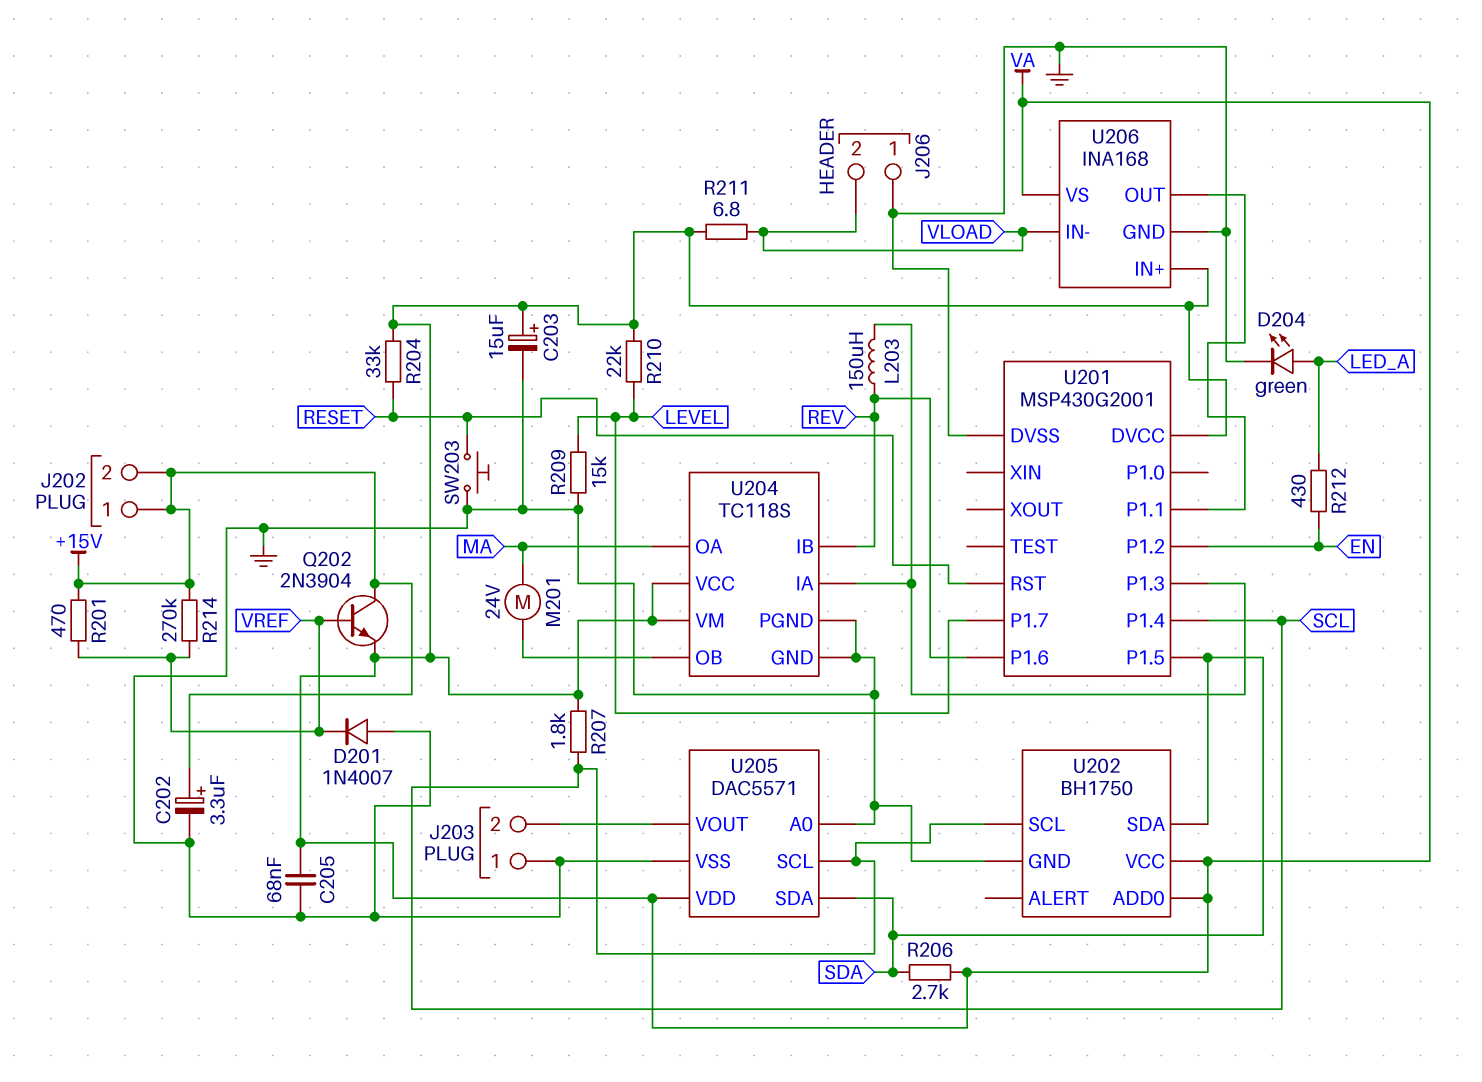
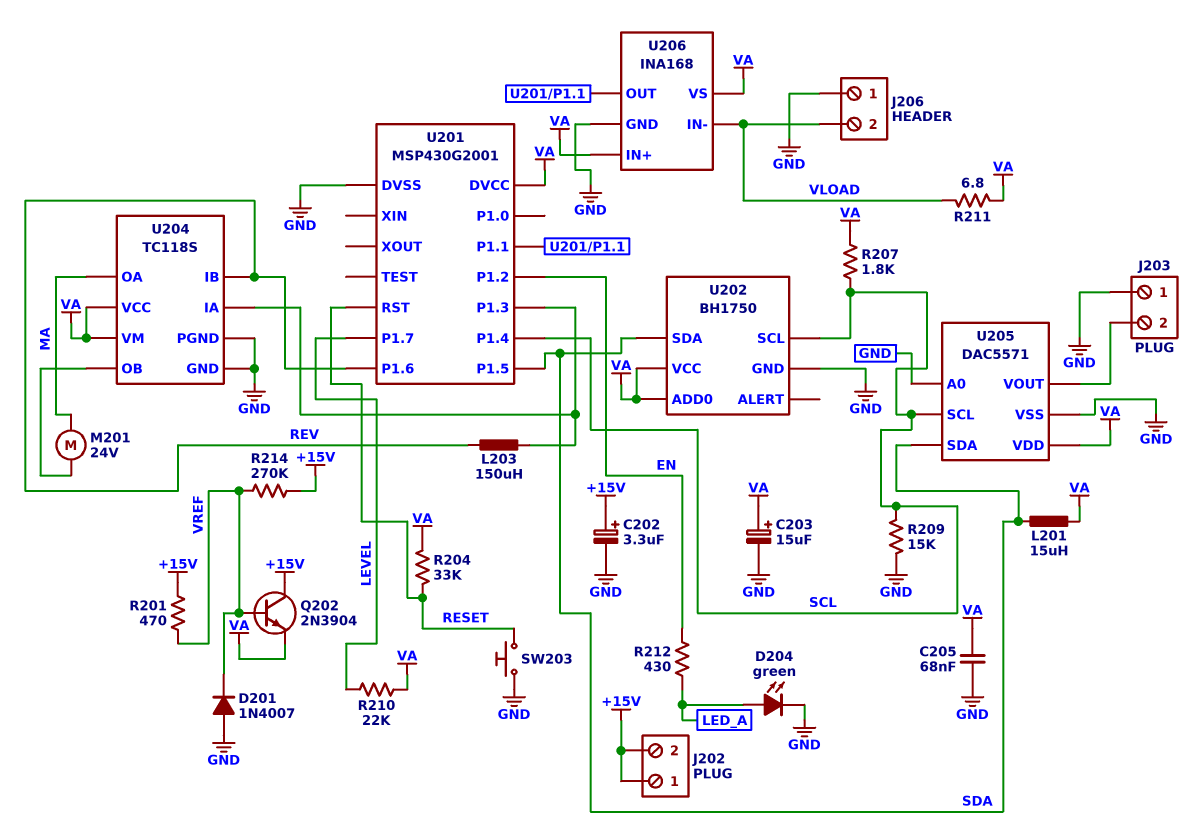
L201: none -> 15uH (SDA, VA)
R206: 2.7k (SDA, VA) -> none
R209: 15k (GND, LEVEL) -> 15k (GND, SCL)

